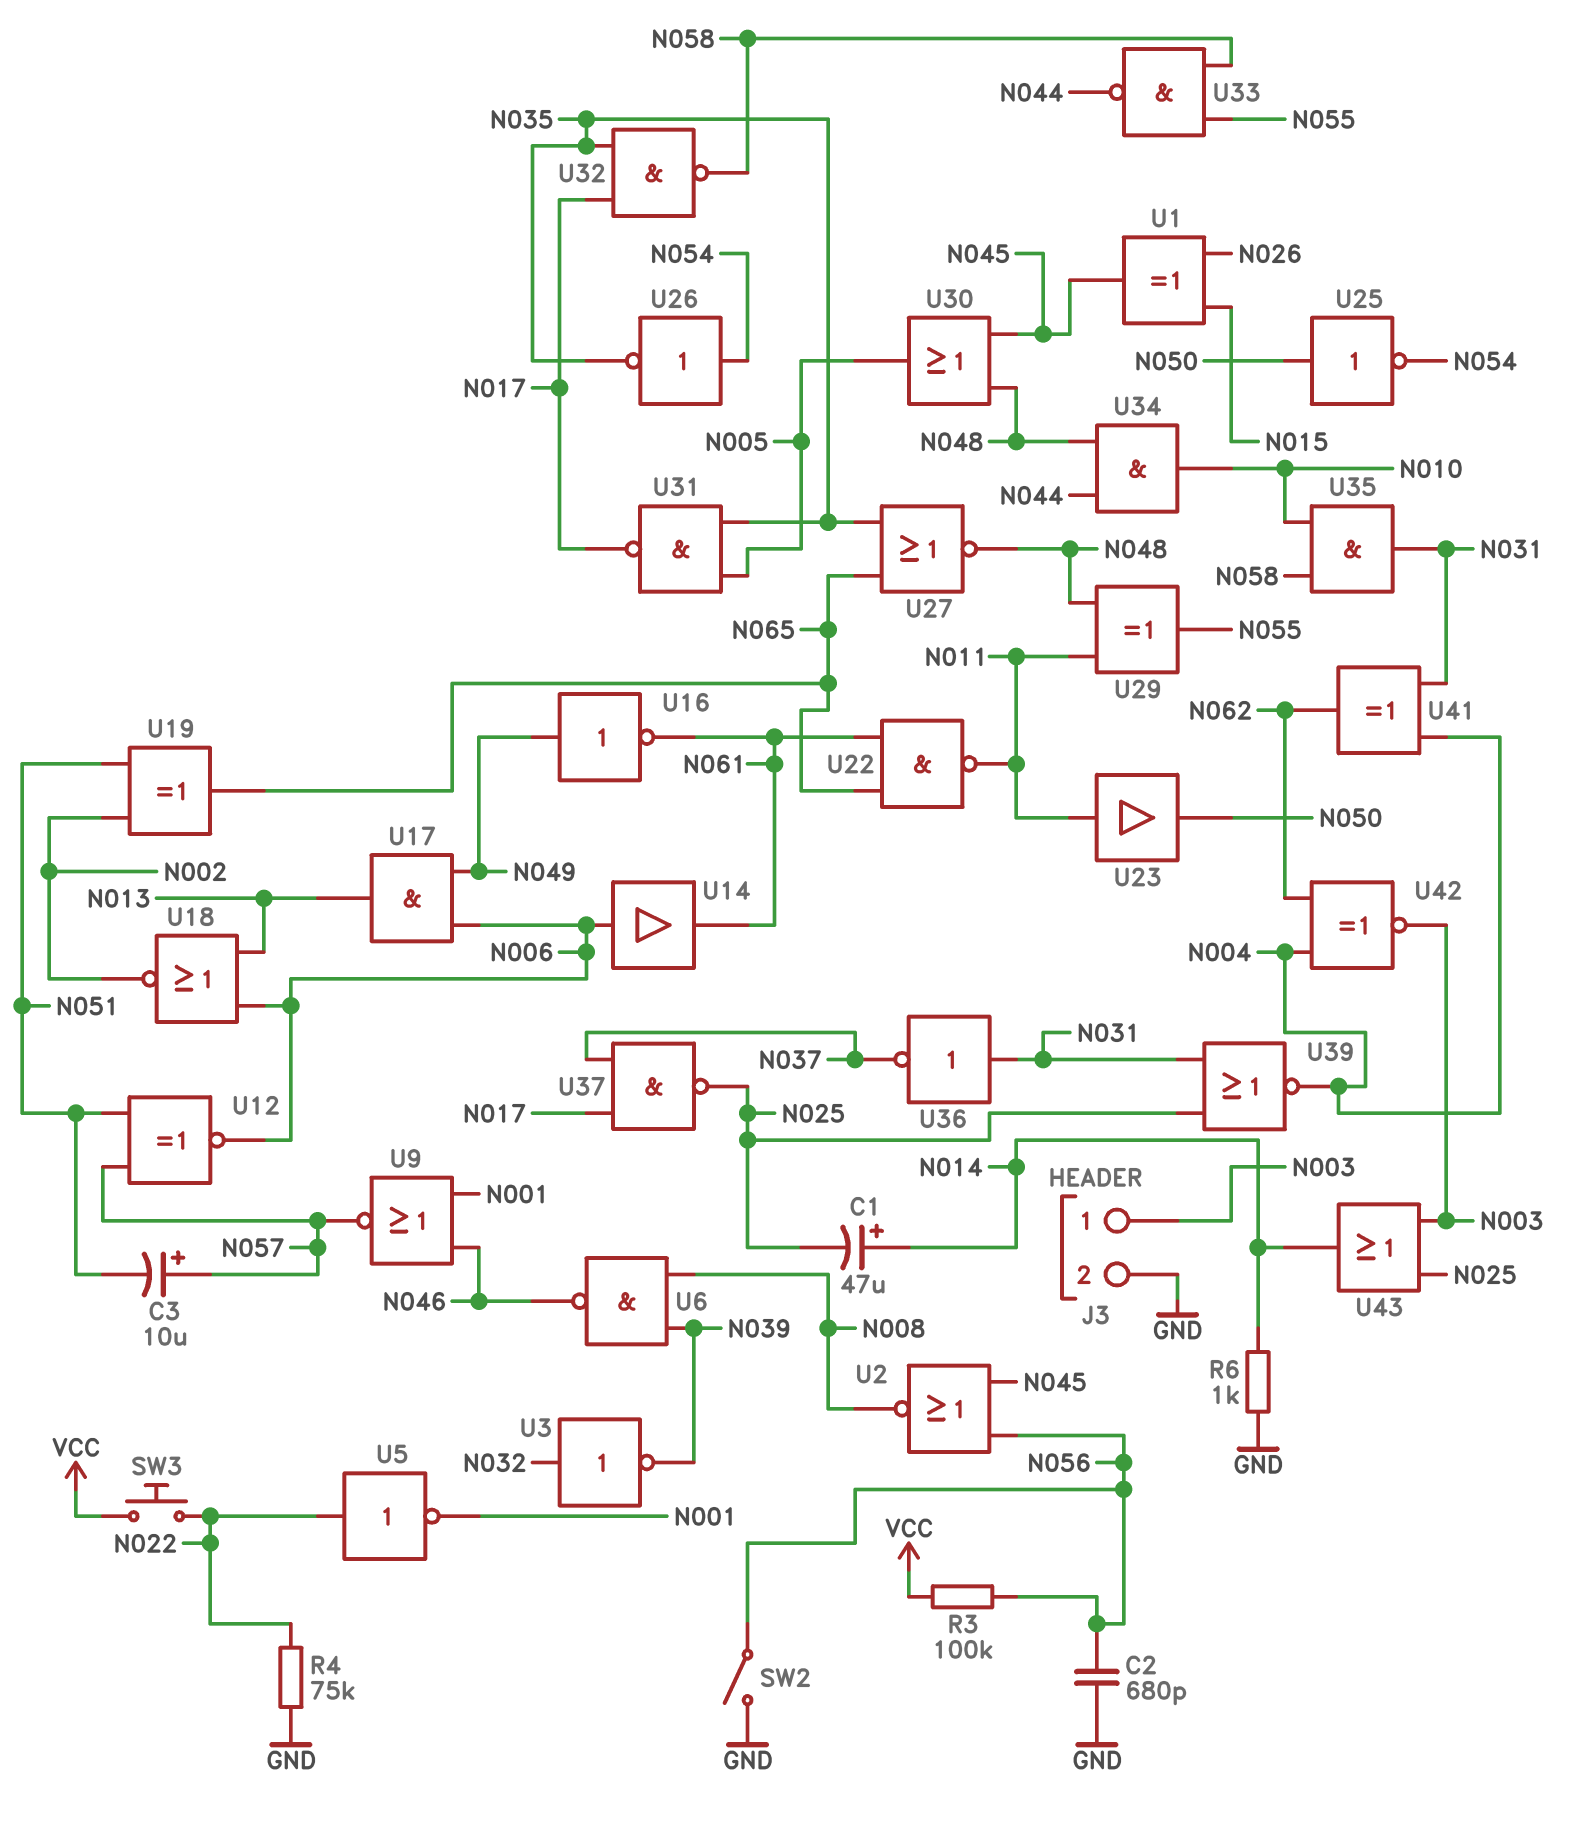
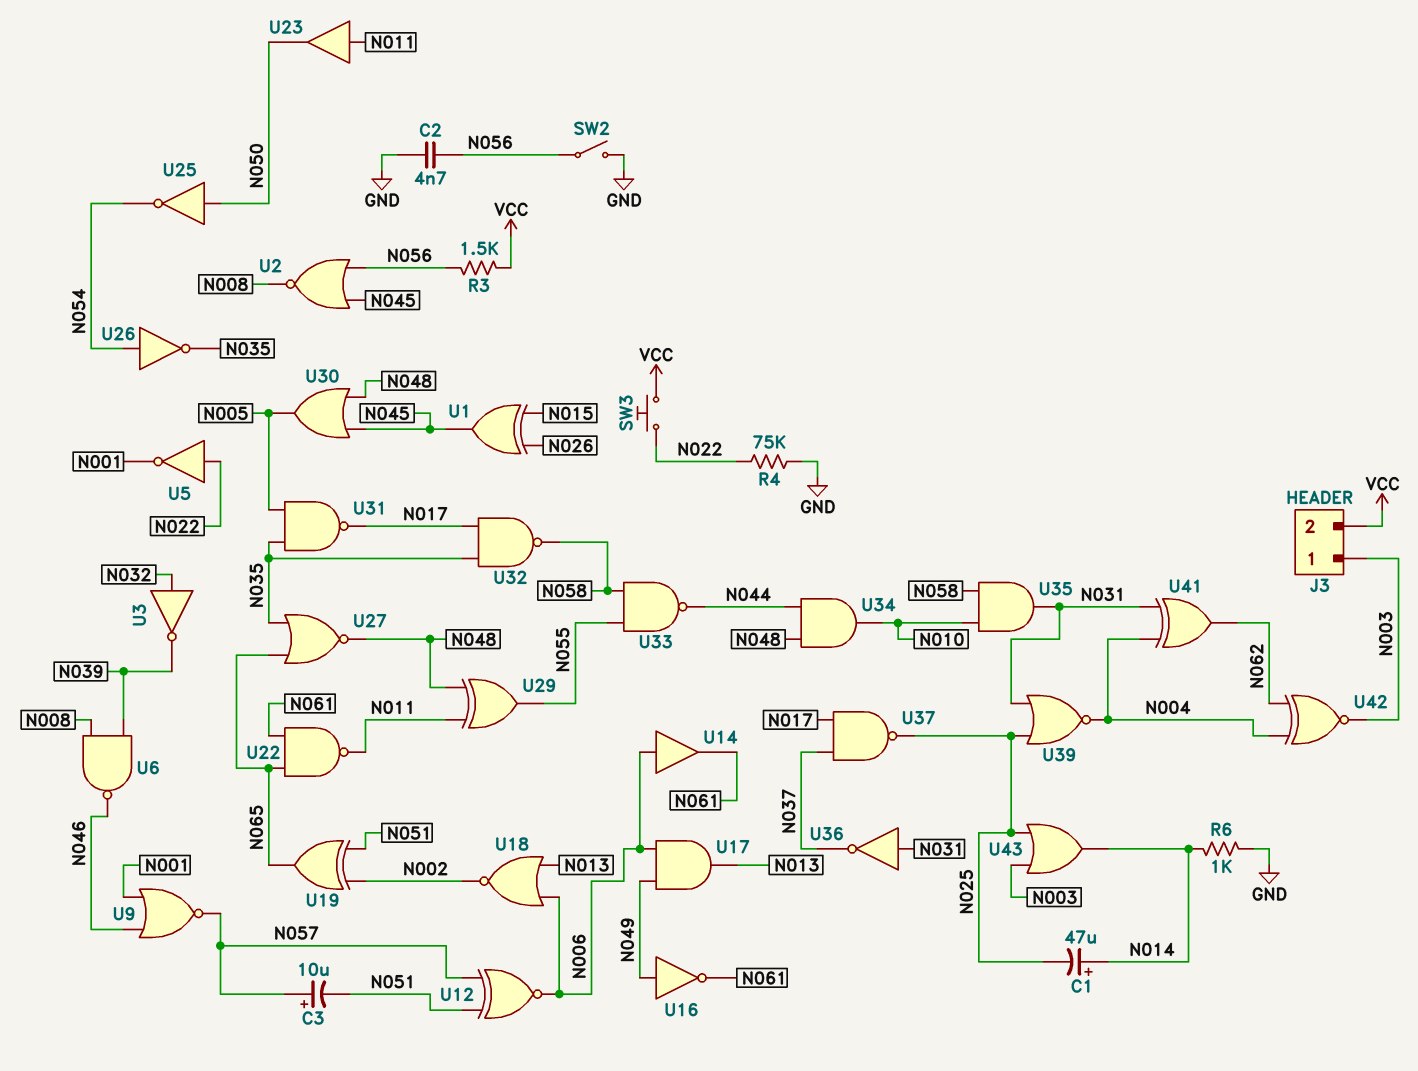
C2: 680pF (GND, N056) -> 4.7nF (GND, N056)
J3 pin 2: GND -> VCC
R3: 100k (N056, VCC) -> 1.5k (N056, VCC)

